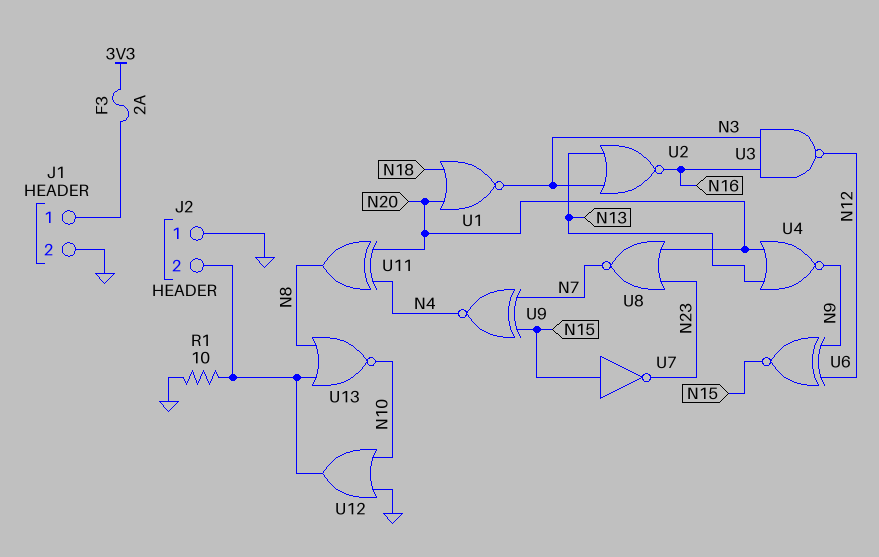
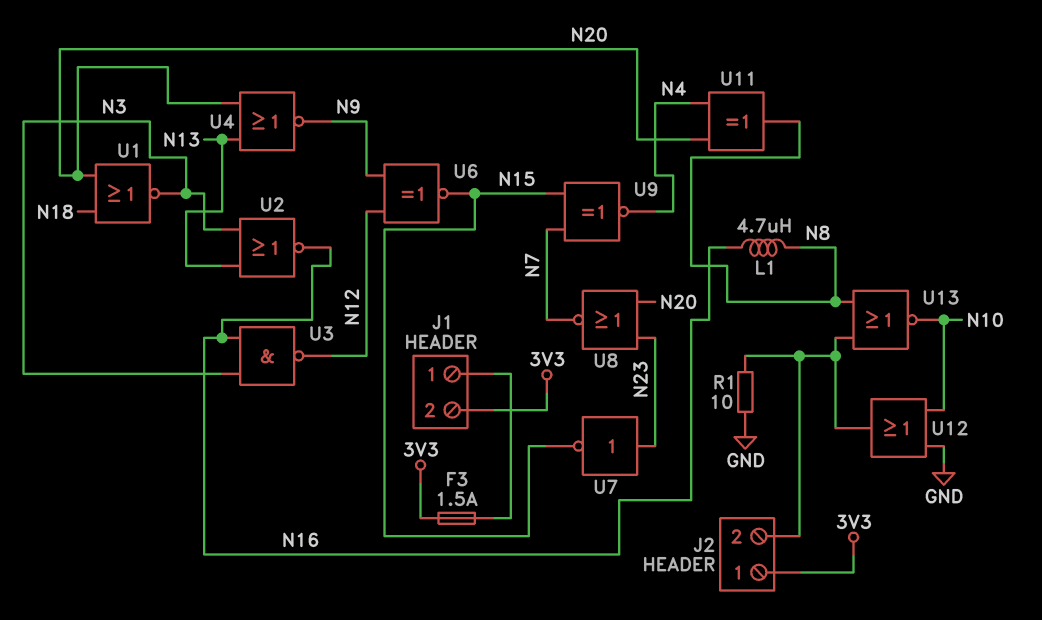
F3: 2A (3V3, J1/1) -> 1.5A (3V3, J1/1)
J1 pin 2: GND -> 3V3
J2 pin 1: GND -> 3V3
L1: none -> 4.7uH (N8, N16)
U7: NOT (in N15, out N23) -> NOT (in N23, out N15)

